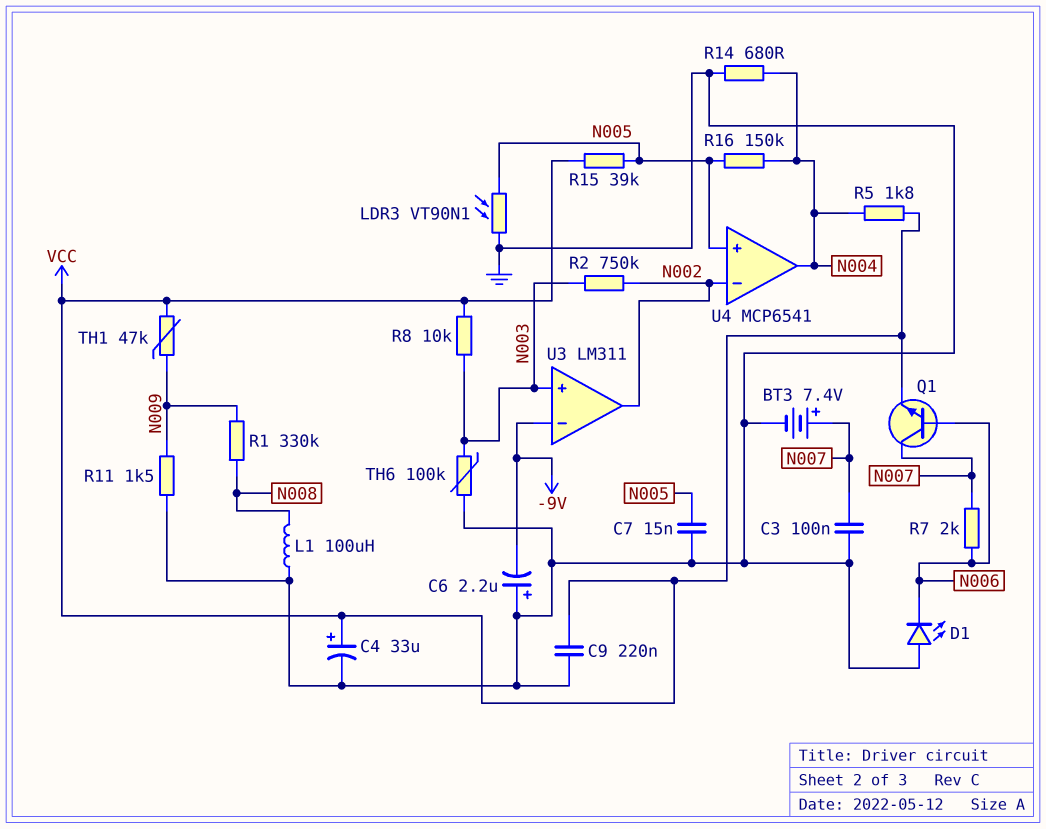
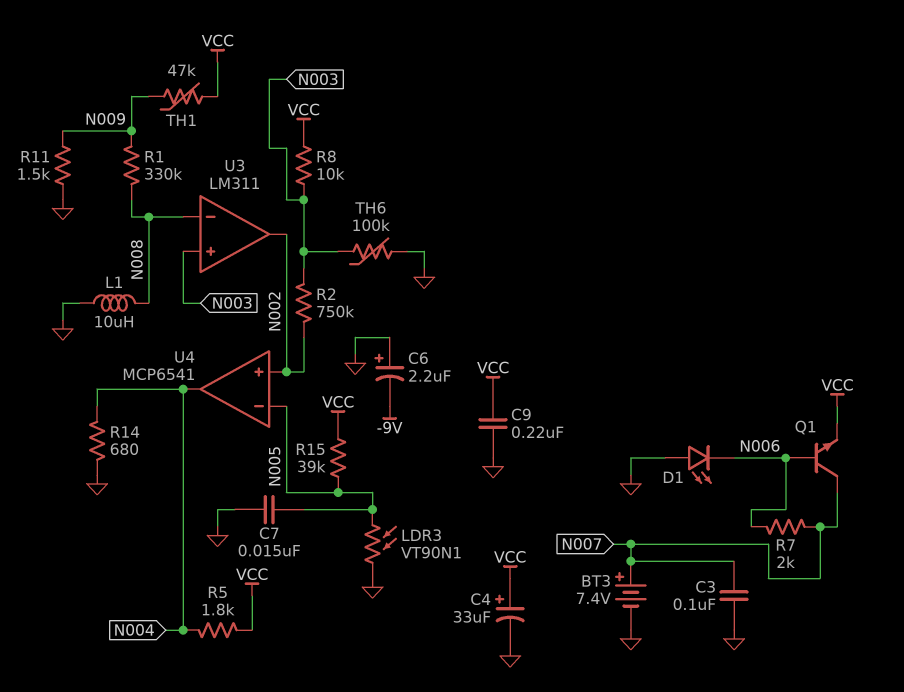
L1: 100uH (GND, N008) -> 10uH (GND, N008)
R16: 150k (N004, N005) -> none
U3 pin in-: -9V -> N008
U4 pin in+: N005 -> N002
U4 pin in-: N002 -> N005

